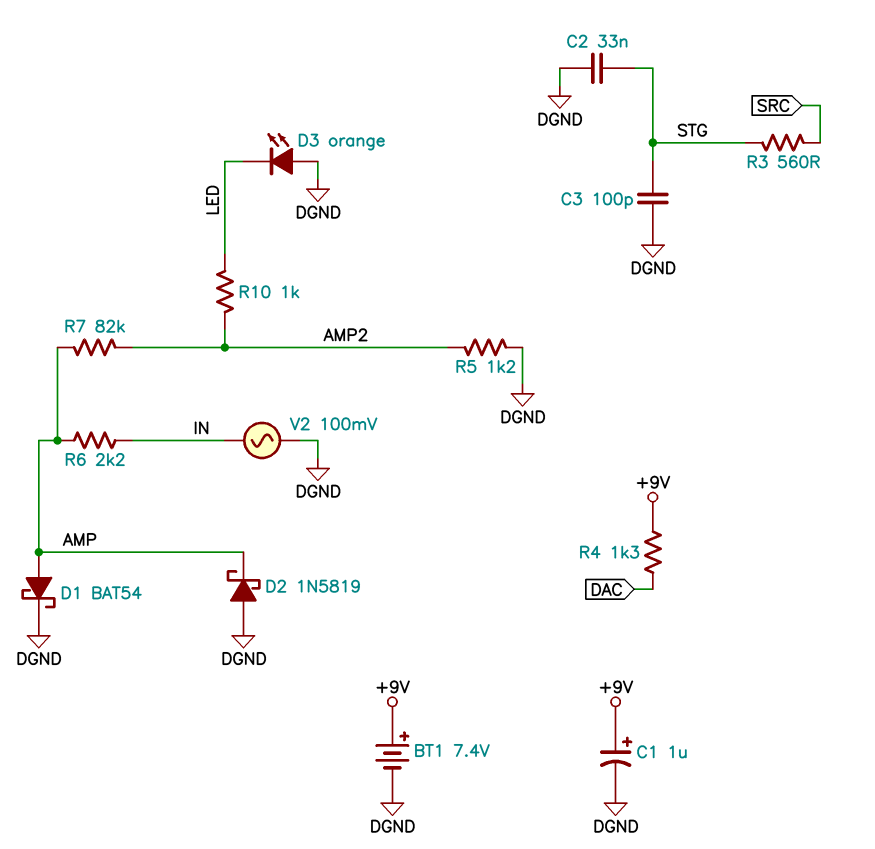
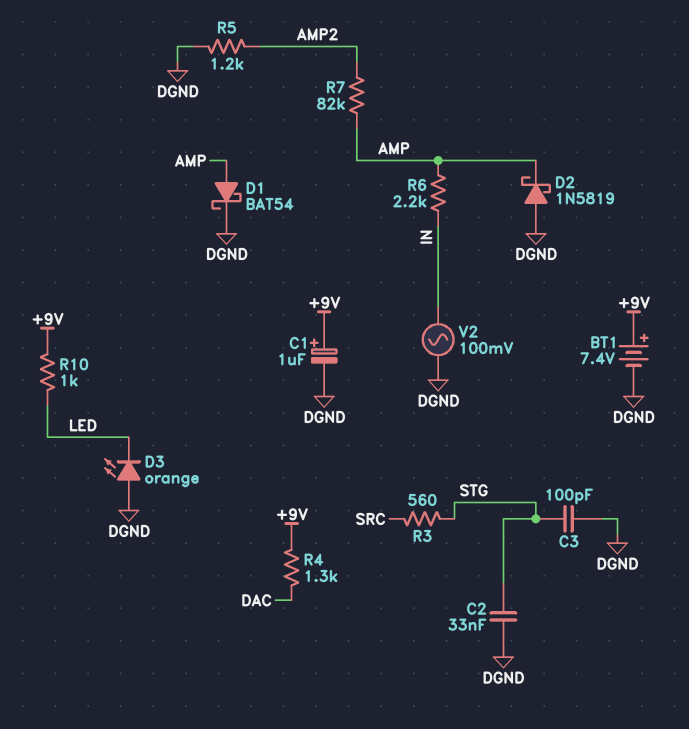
R10: 1k (AMP2, LED) -> 1k (+9V, LED)

